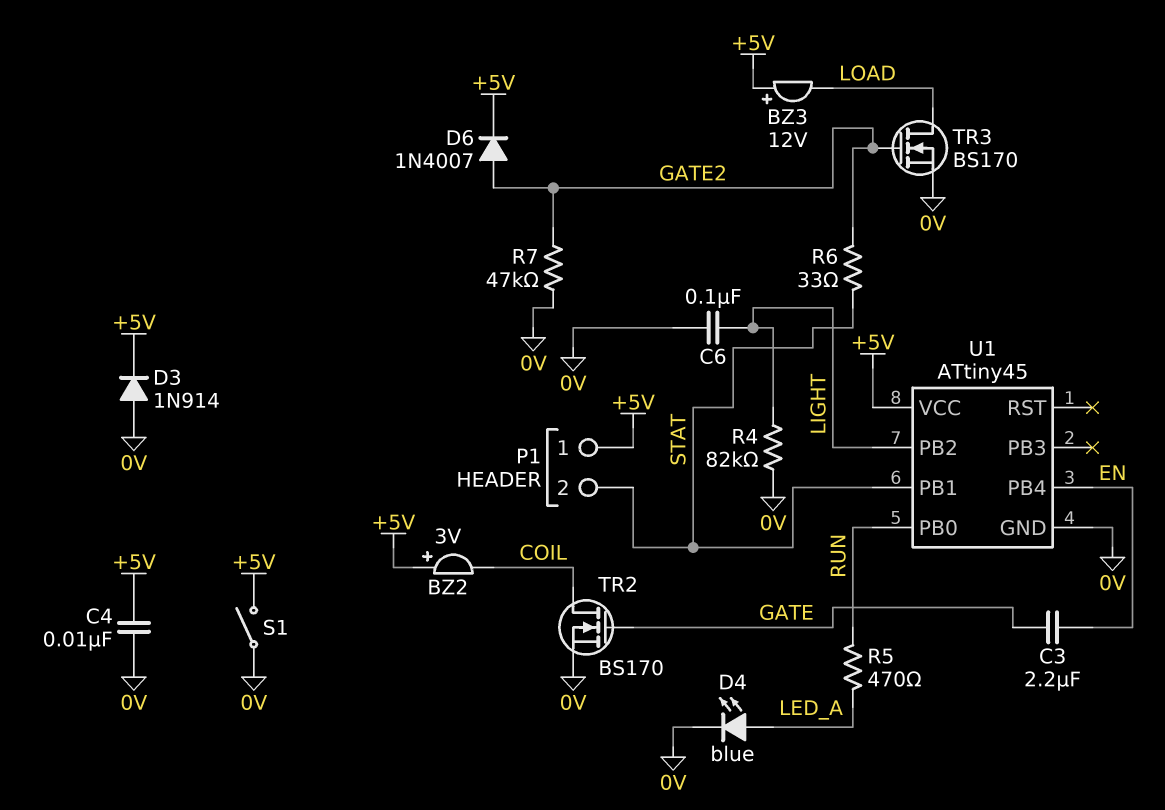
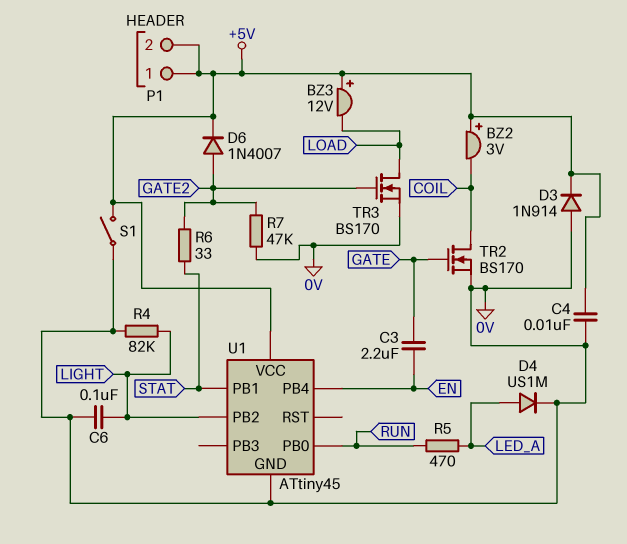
D4: LED blue (A LED_A, K 0V) -> diode US1M (A LED_A, K 0V)
P1 pin 2: STAT -> +5V

